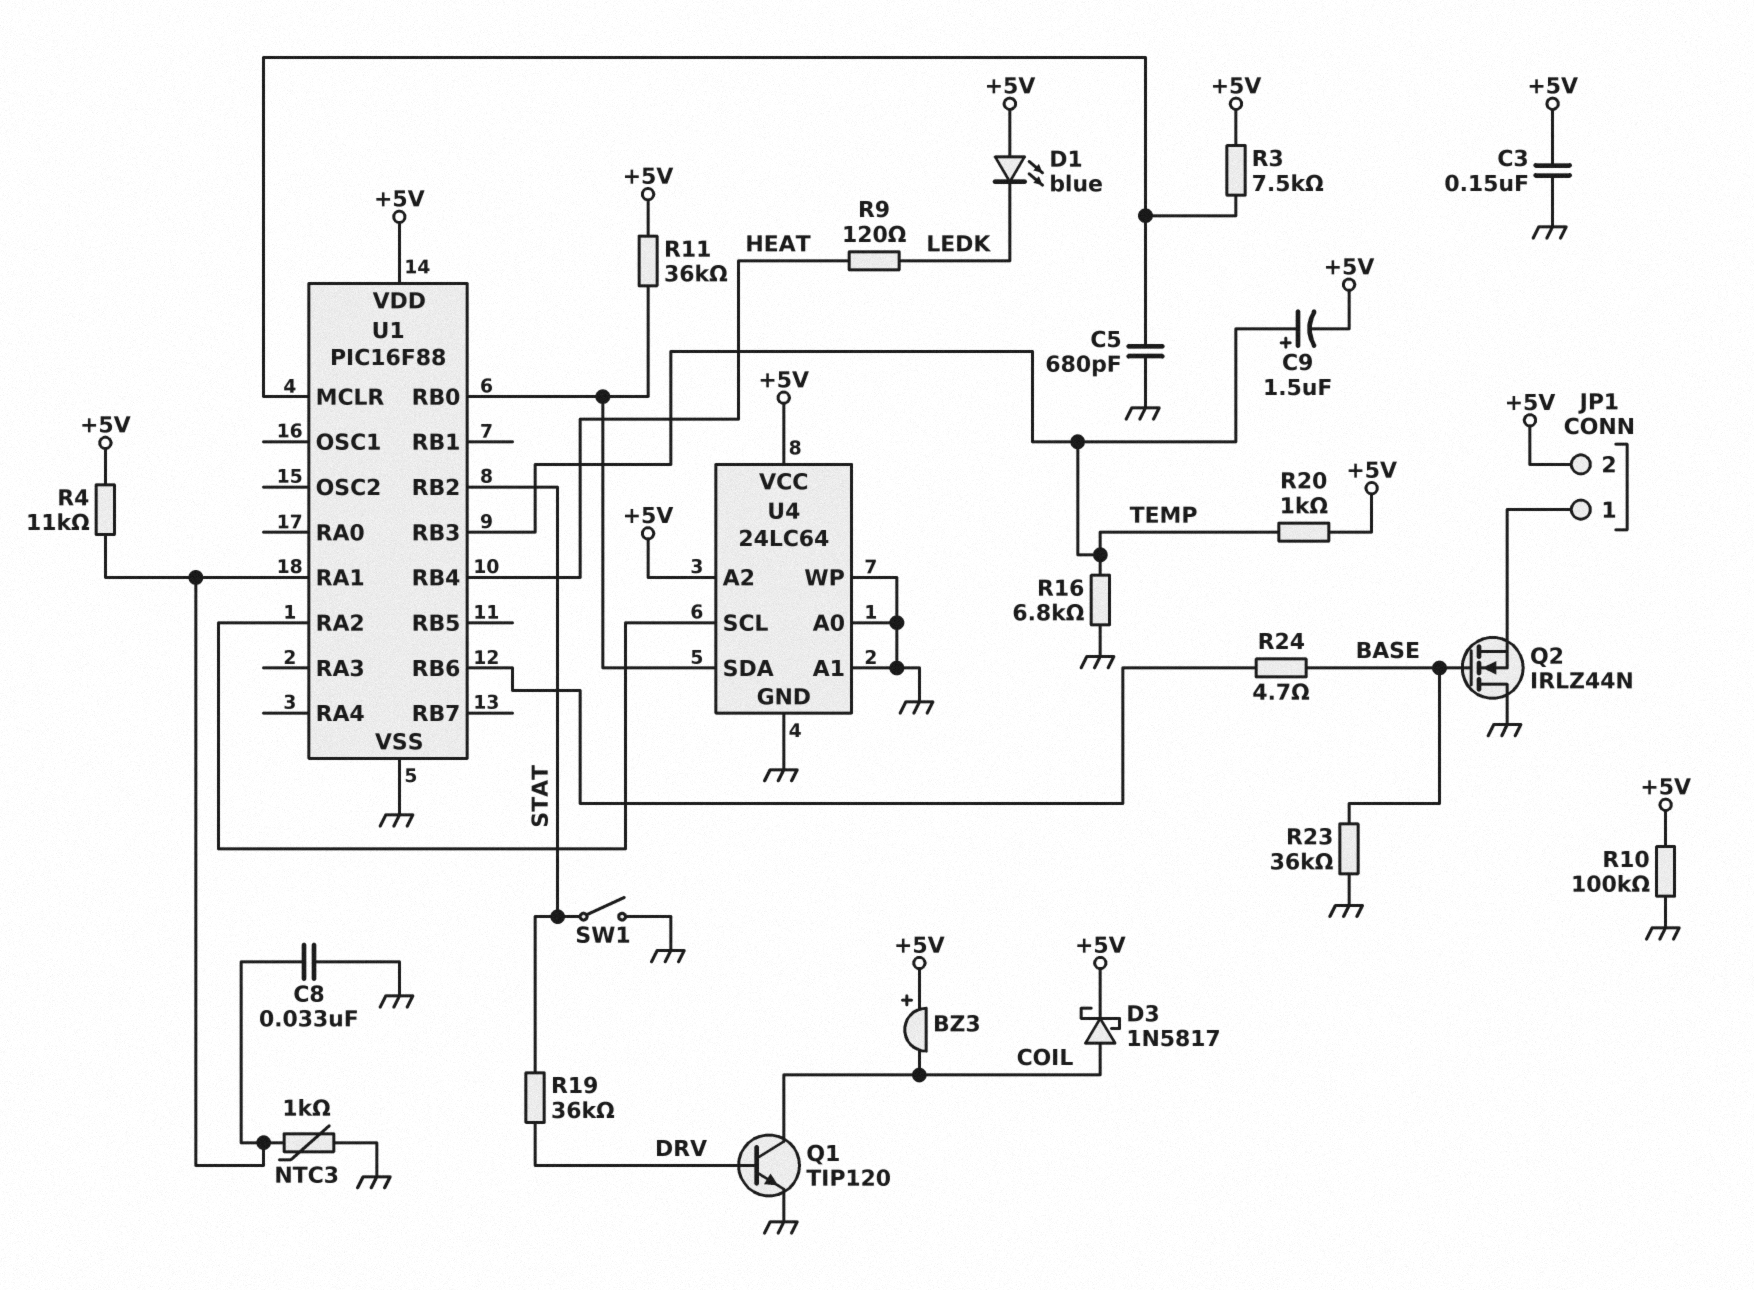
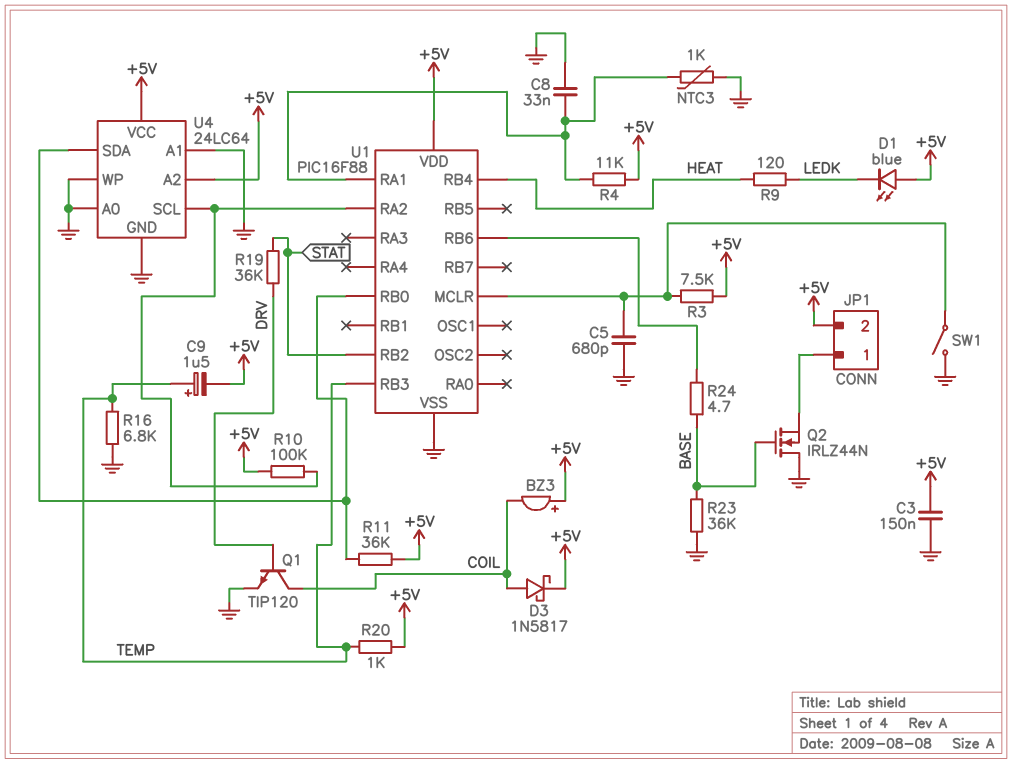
R10: 100k (+5V, GND) -> 100k (+5V, U1/RA2)
SW1: switch (GND, STAT) -> switch (GND, U1/MCLR)

